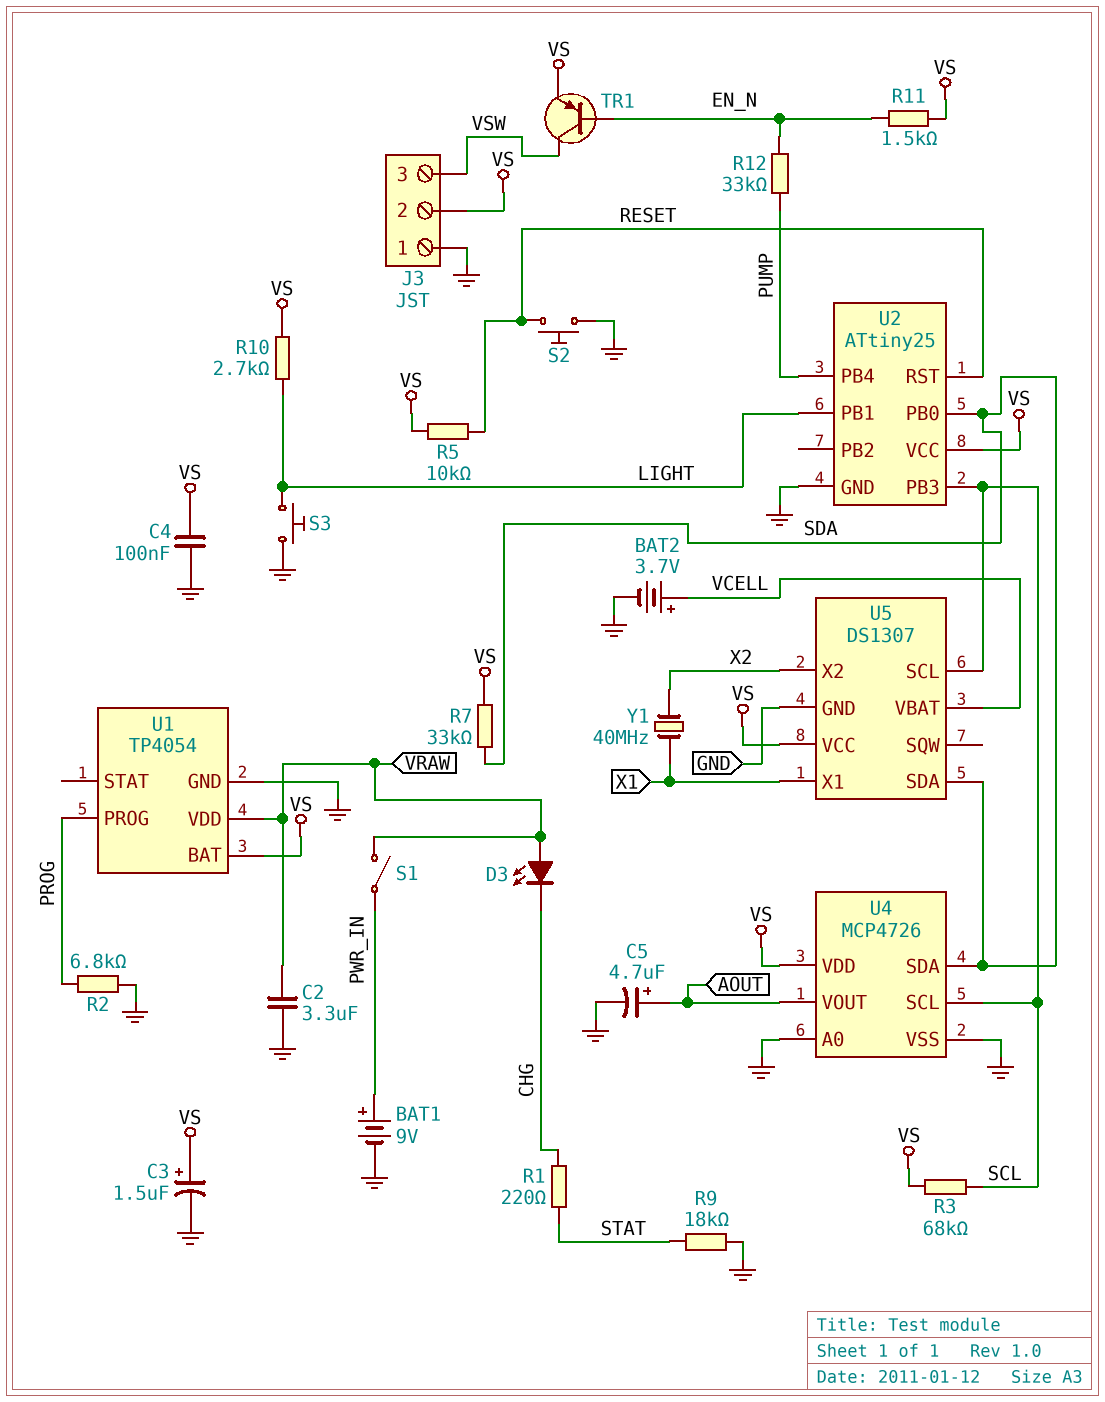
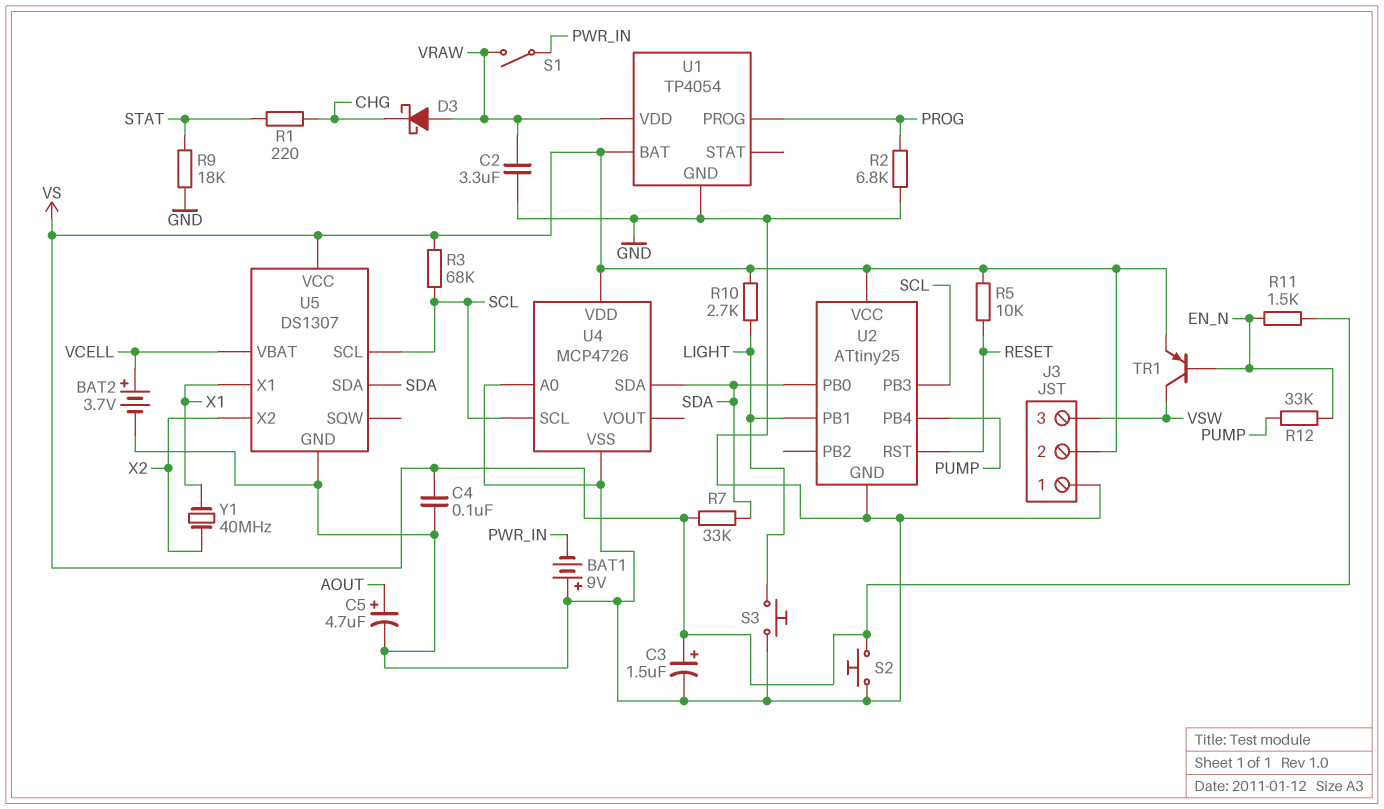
BAT1: 9V (plus PWR_IN, minus GND) -> 9V (plus GND, minus PWR_IN)
D3: LED (A VRAW, K CHG) -> schottky (A VRAW, K CHG)
S2: button (GND, RESET) -> button (GND, VS)
U4 pin VOUT: AOUT -> none

